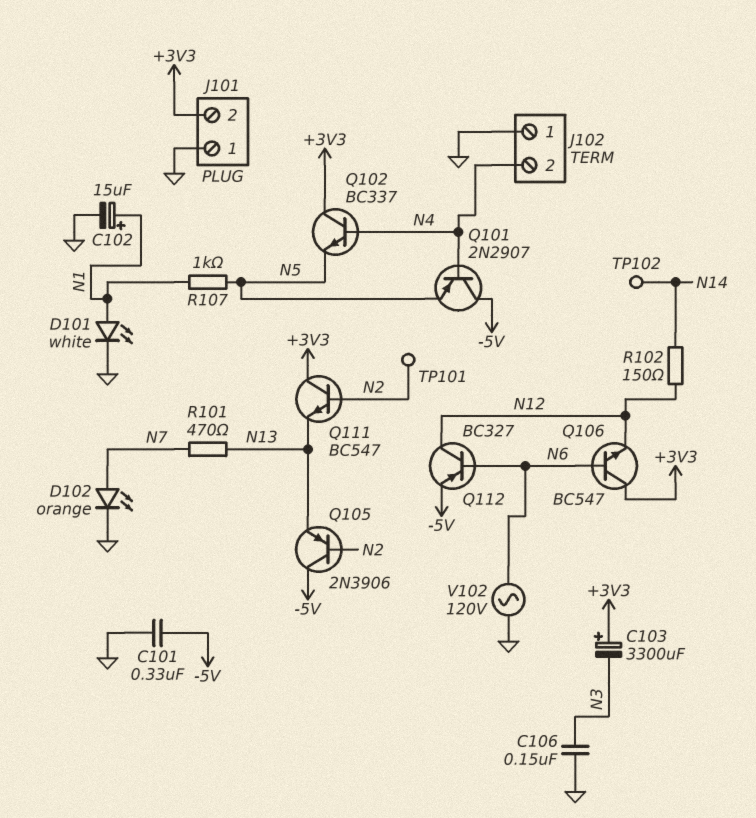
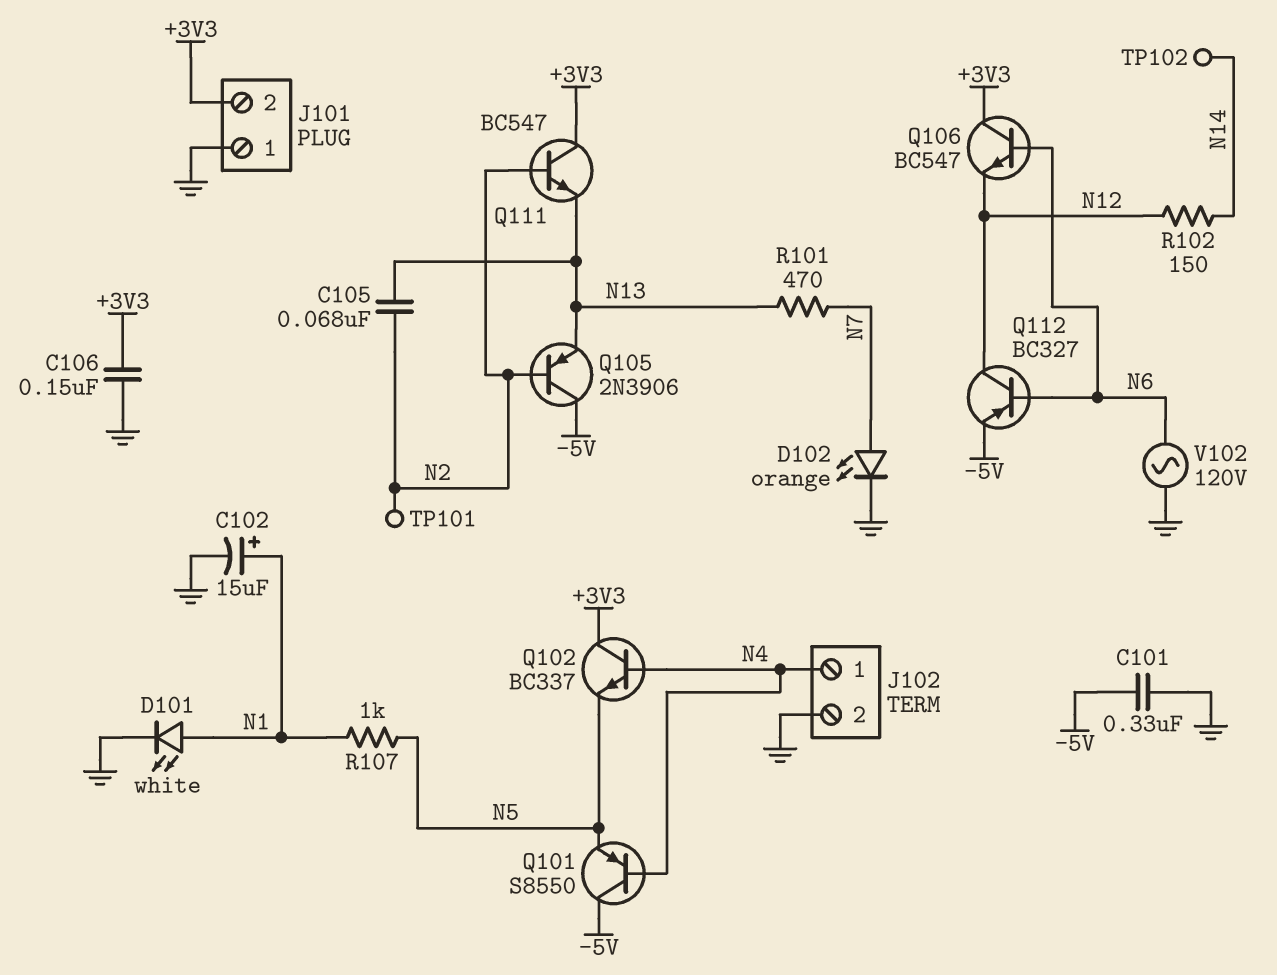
C103: 3300uF (plus +3V3, minus N3) -> none
C105: none -> 68nF (N2, N13)
C106: 150nF (GND, N3) -> 150nF (+3V3, GND)
J102 pin 1: GND -> N4
J102 pin 2: N4 -> GND
Q101: PNP 2N2907 (B N4, C -5V, E N5) -> PNP S8550 (B N4, C -5V, E N5)

